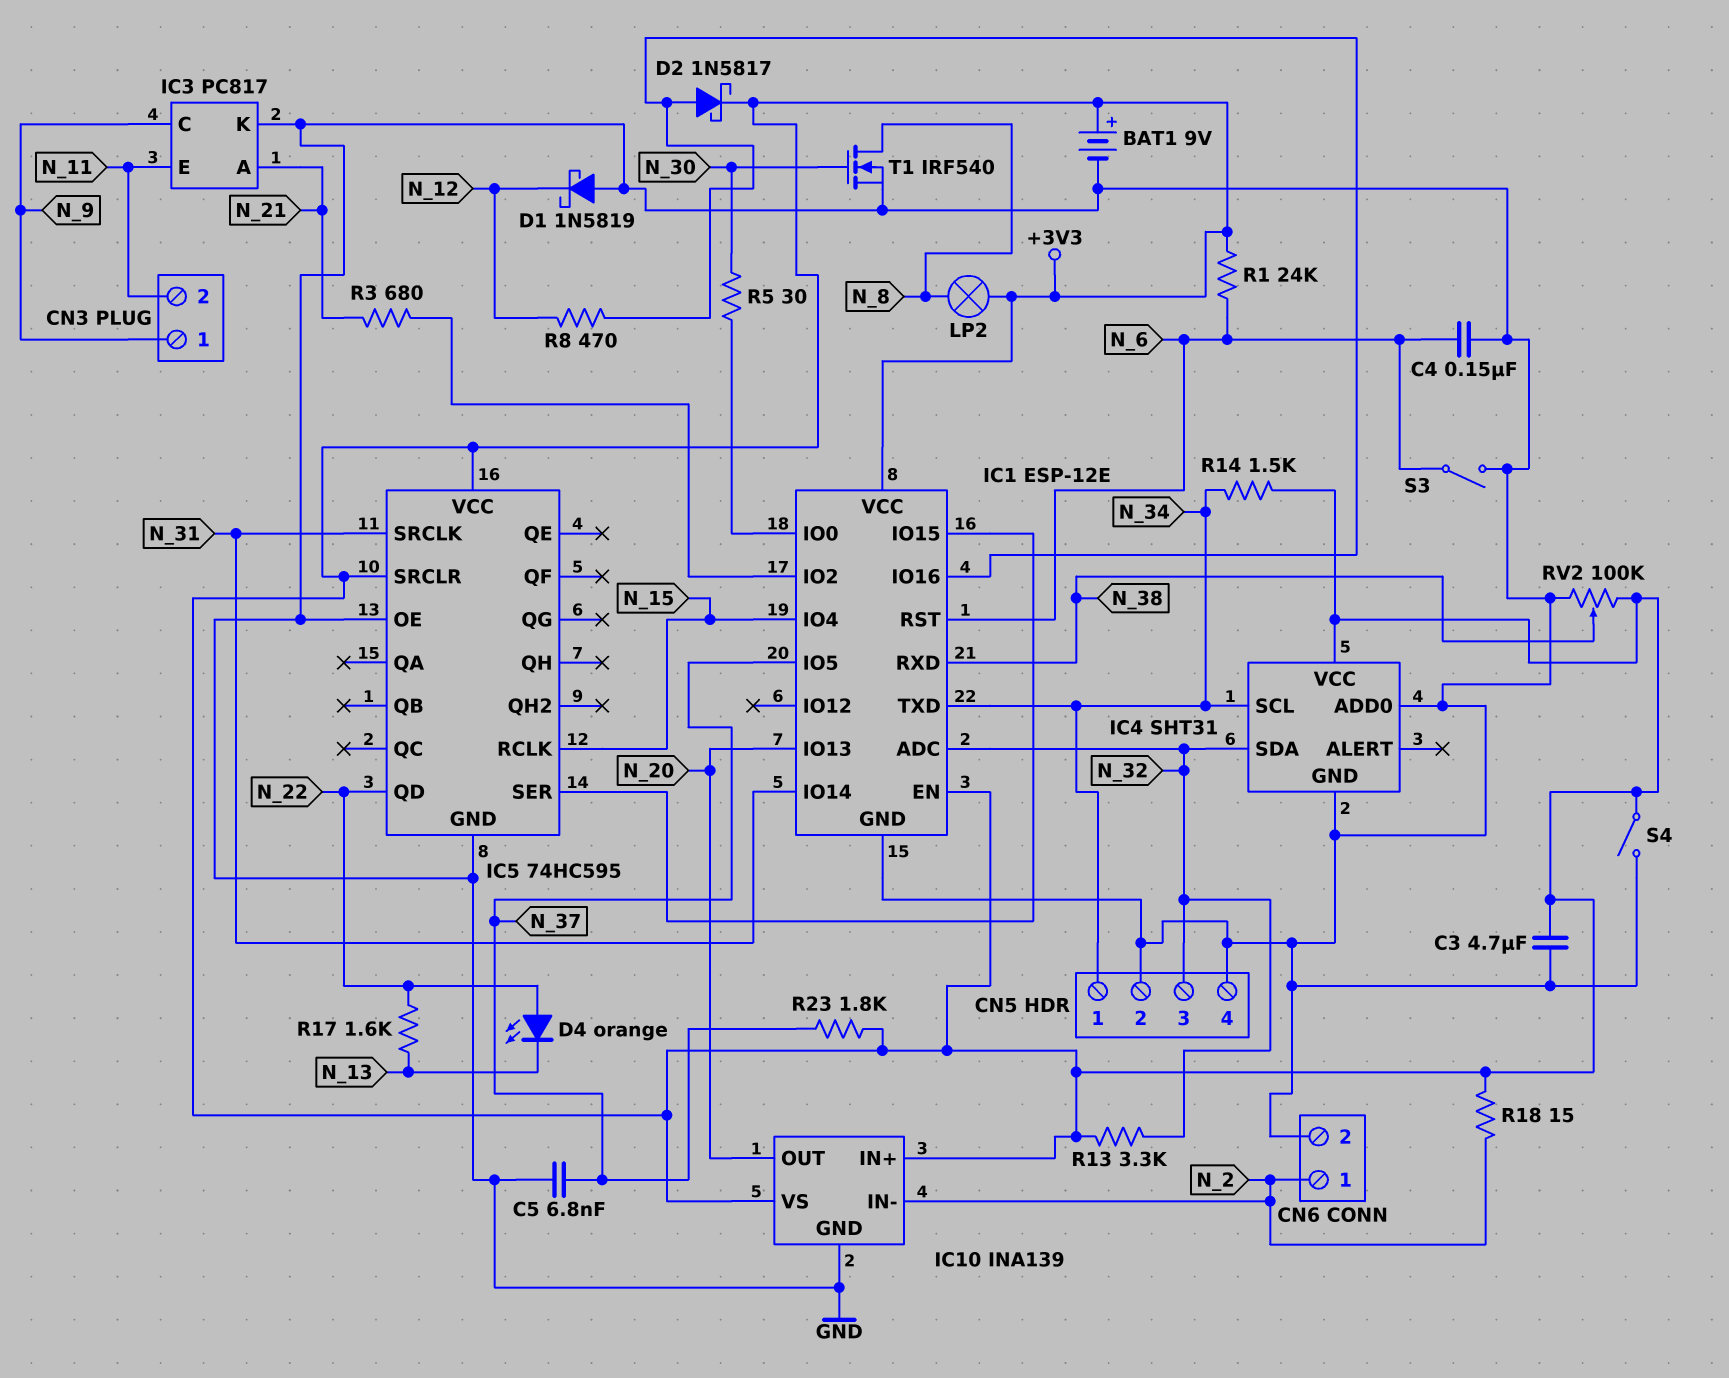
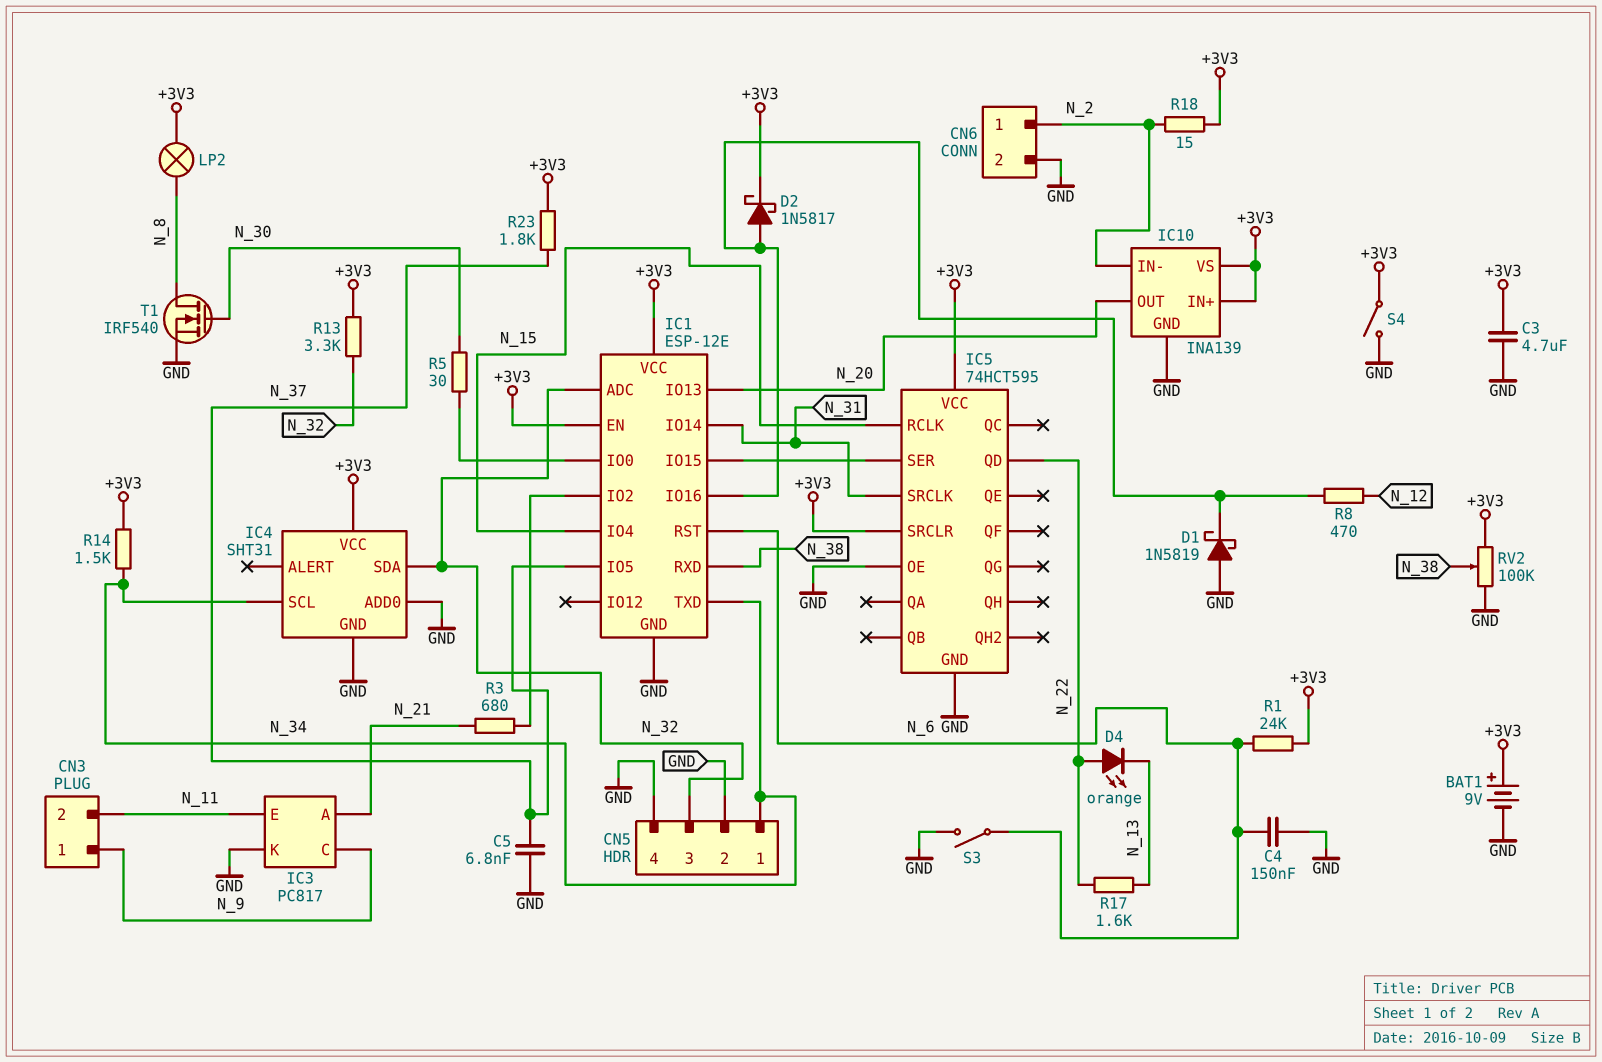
D1: schottky 1N5819 (A GND, K N_12) -> schottky 1N5819 (A GND, K IC1/IO16)
IC5: 74HC595 -> 74HCT595

